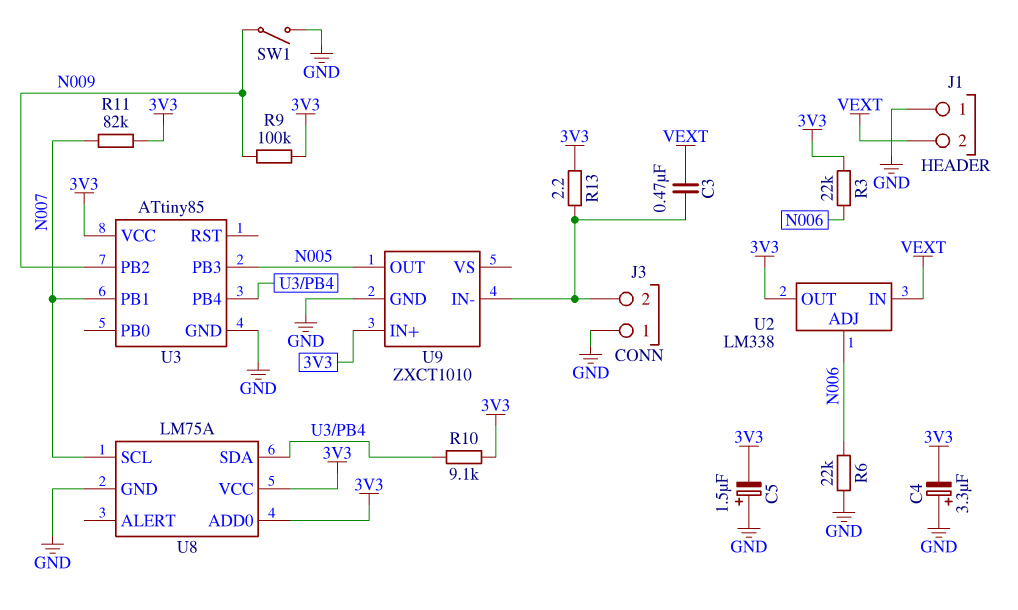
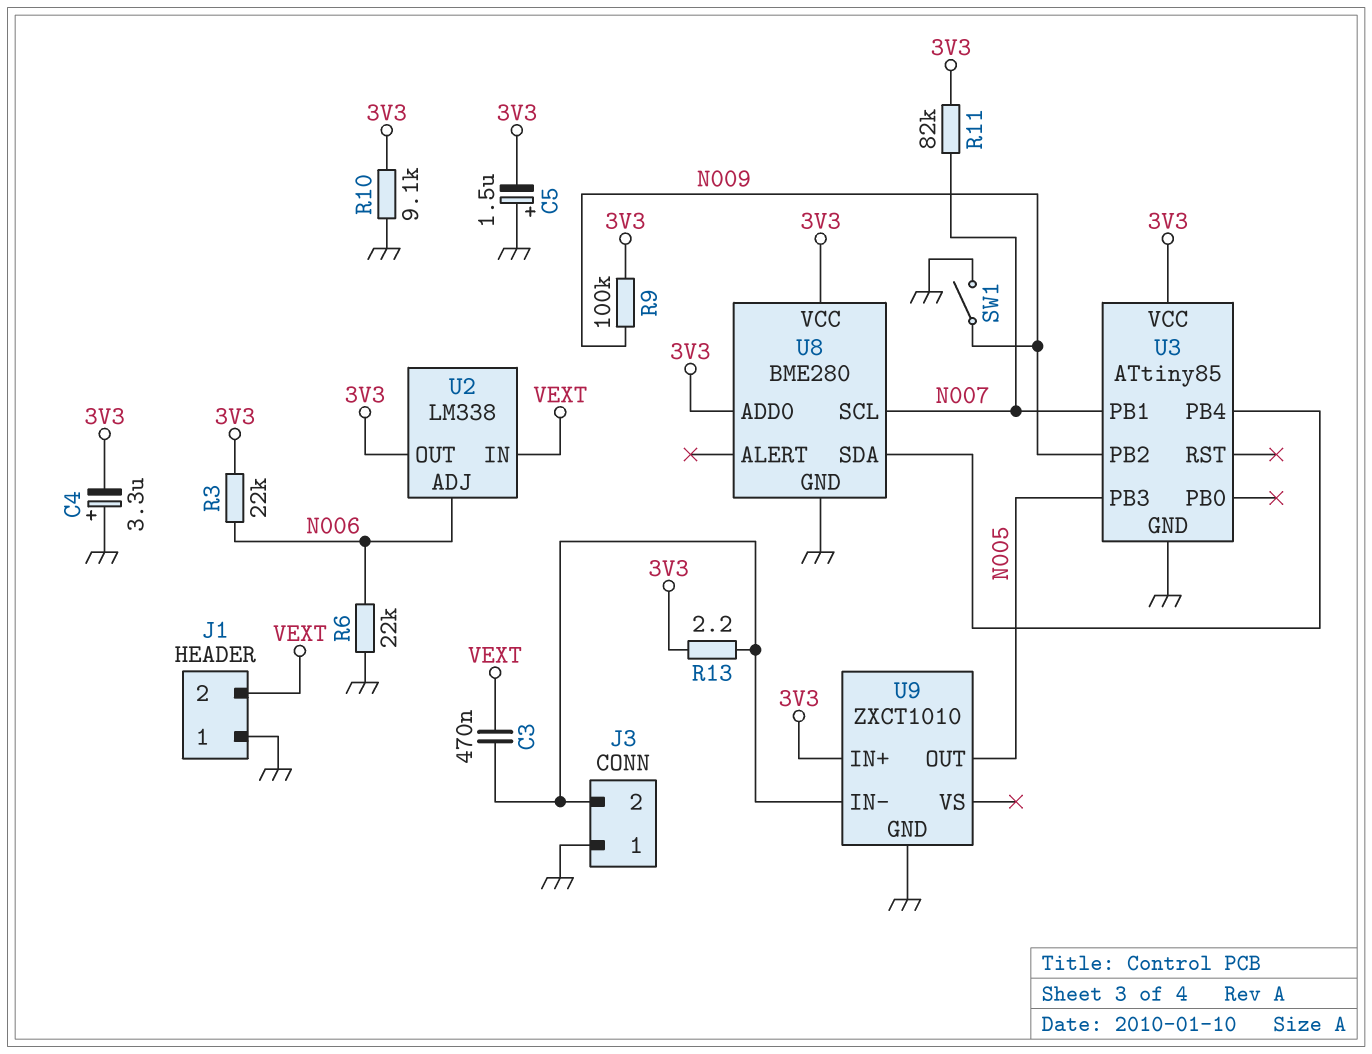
R10: 9.1k (3V3, U3/PB4) -> 9.1k (3V3, GND)
U8: LM75A -> BME280

